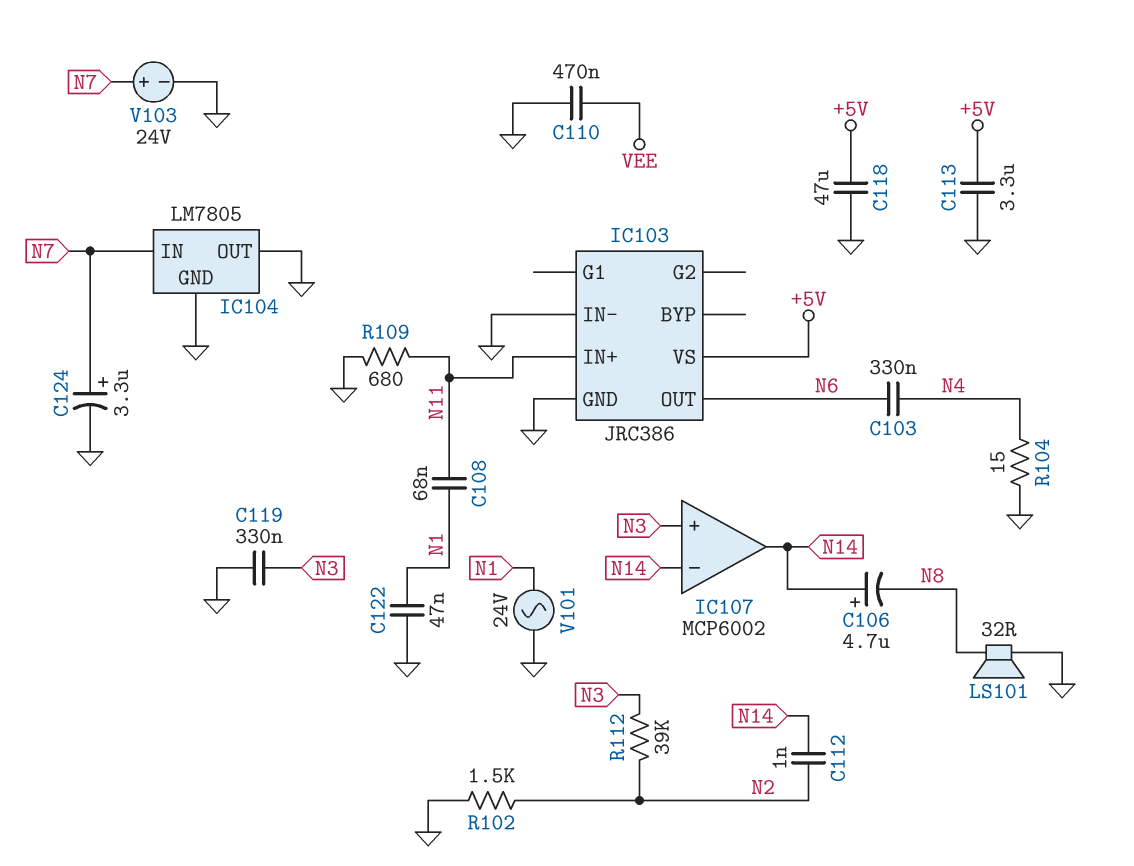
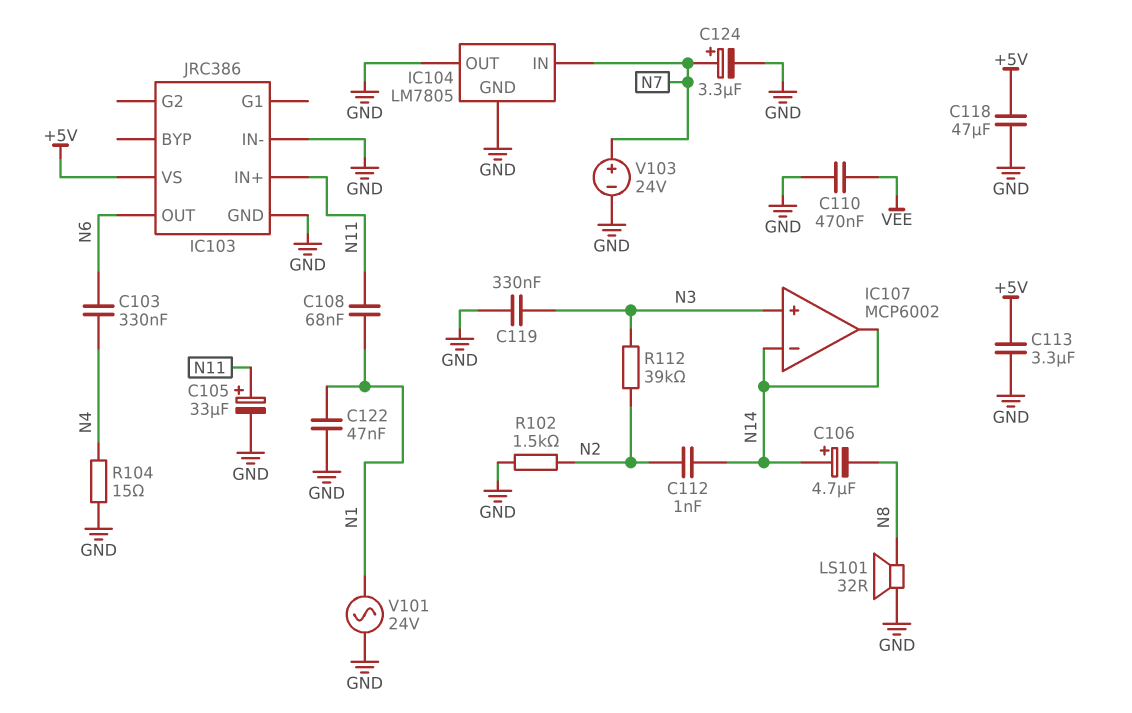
C105: none -> 33uF (plus N11, minus GND)
R109: 680 (GND, N11) -> none

